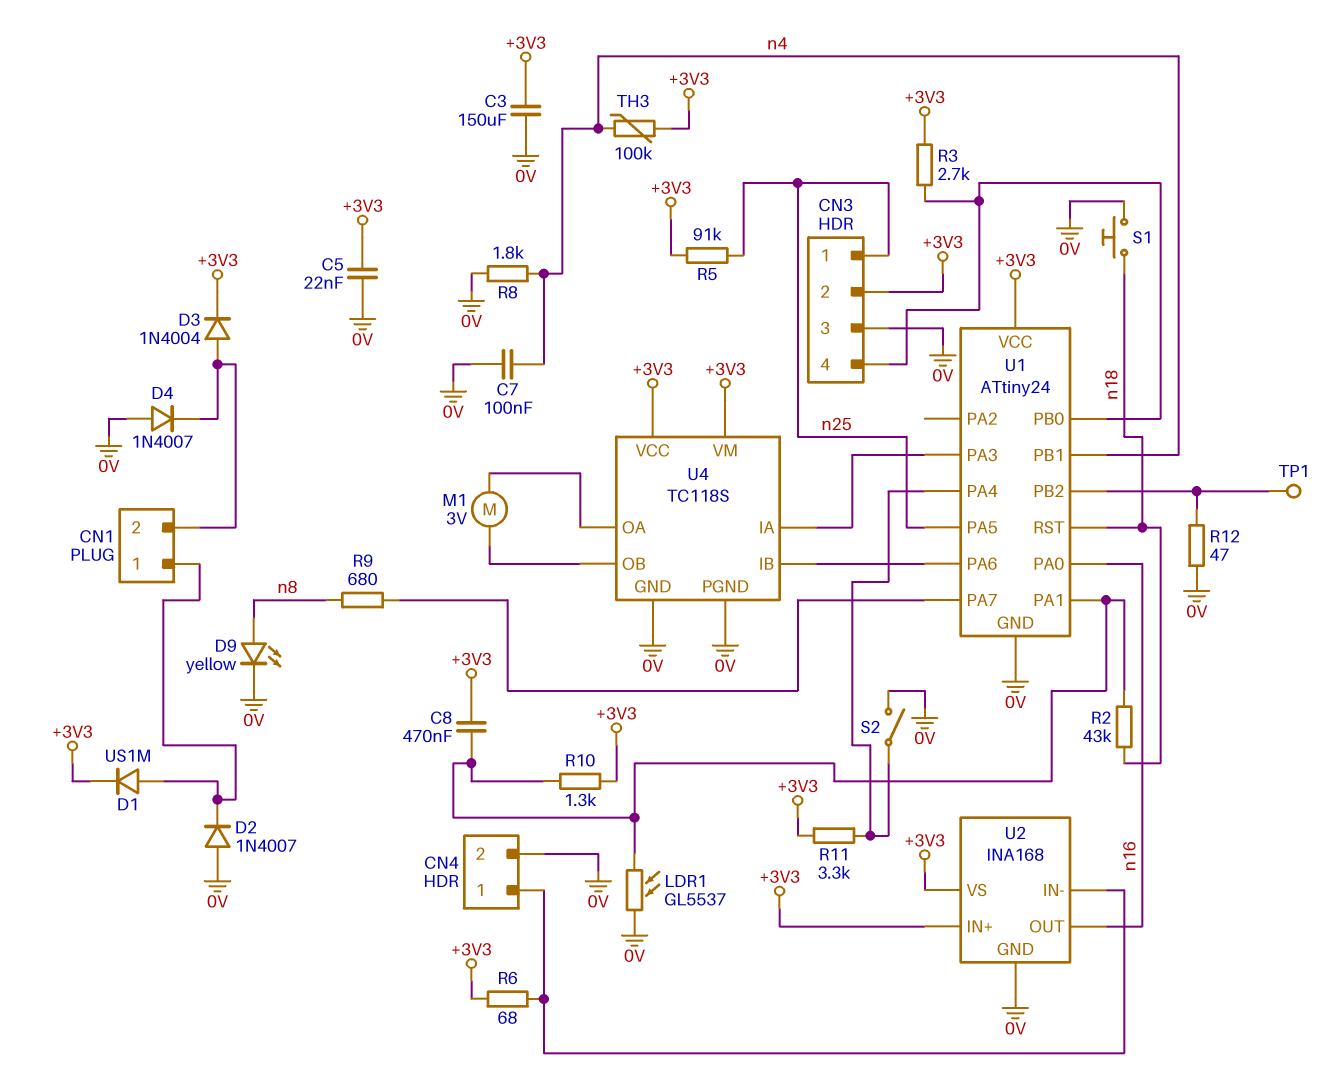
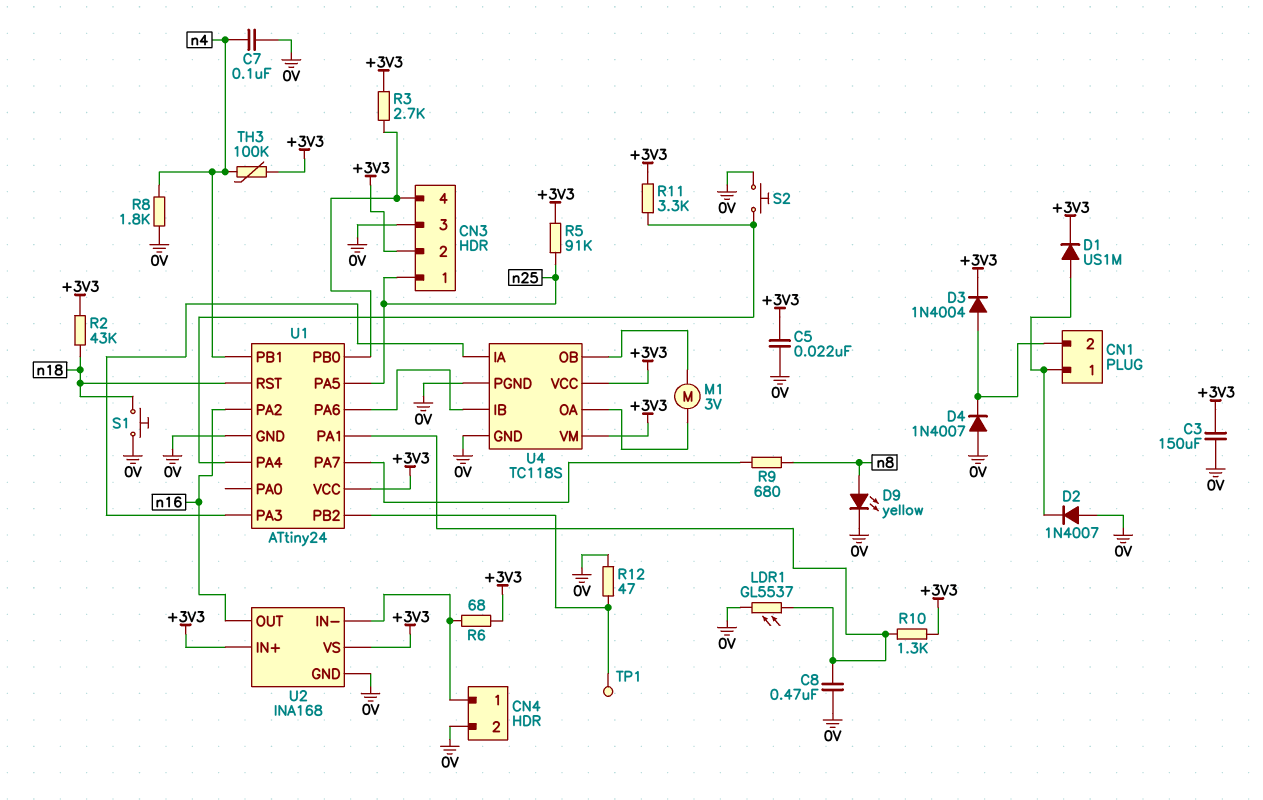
C8: 470nF (+3V3, U1/PA1) -> 470nF (0V, U1/PA1)
R2: 43k (U1/PA1, n18) -> 43k (+3V3, n18)
S2: switch (0V, U1/PA4) -> button (0V, U1/PA4)
U1 pin PA0: n16 -> none
U1 pin PA2: none -> n16

